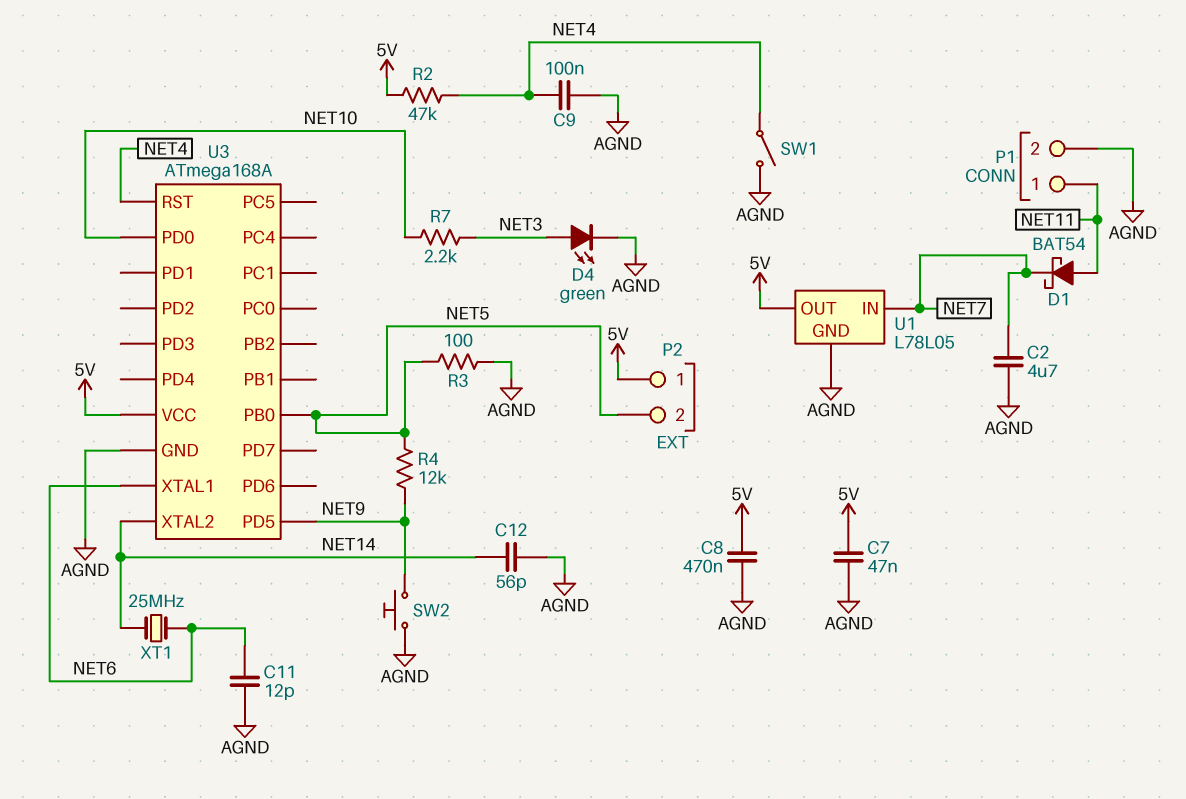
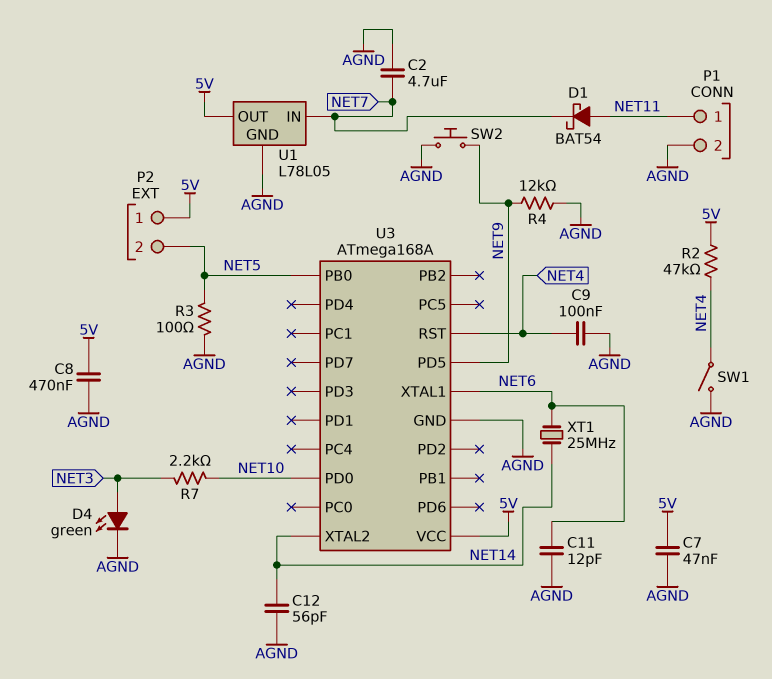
R4: 12k (NET5, NET9) -> 12k (AGND, NET9)

